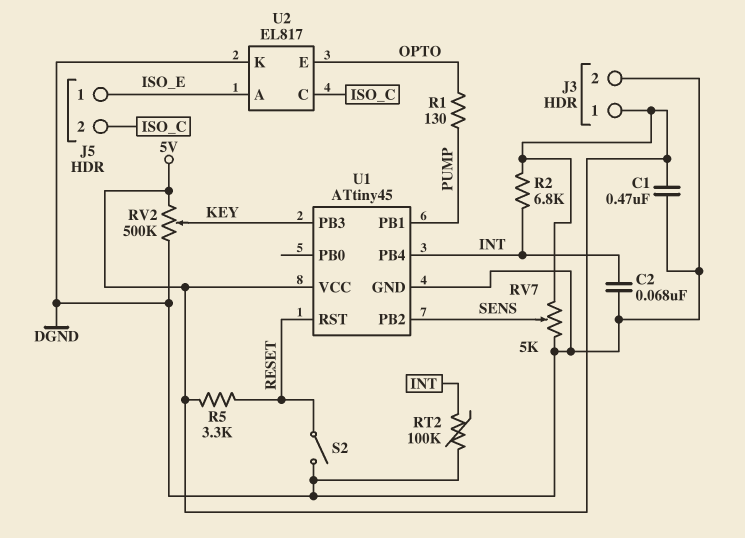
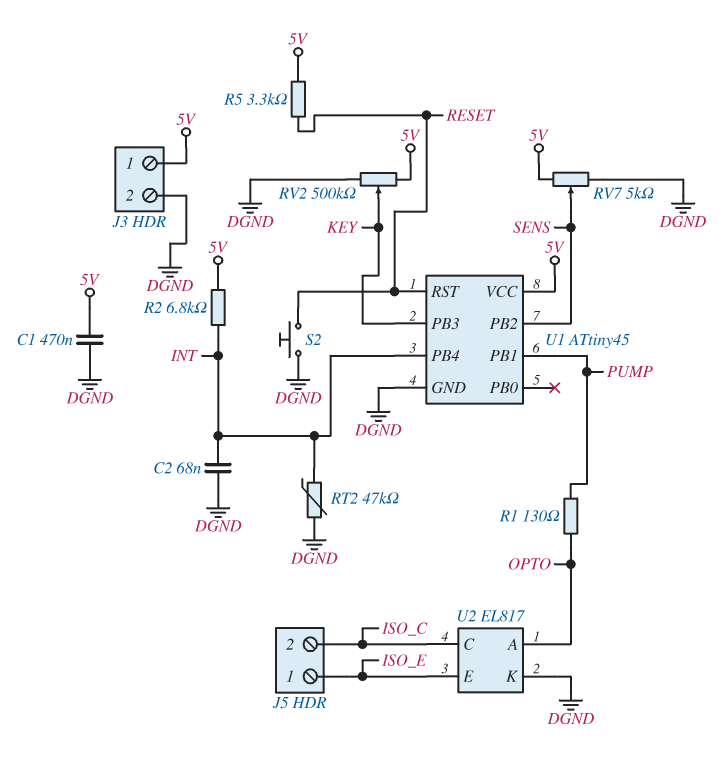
RT2: 100k (DGND, INT) -> 47k (DGND, INT)
S2: switch (DGND, RESET) -> button (DGND, RESET)
U2 pin A: ISO_E -> OPTO
U2 pin E: OPTO -> ISO_E

